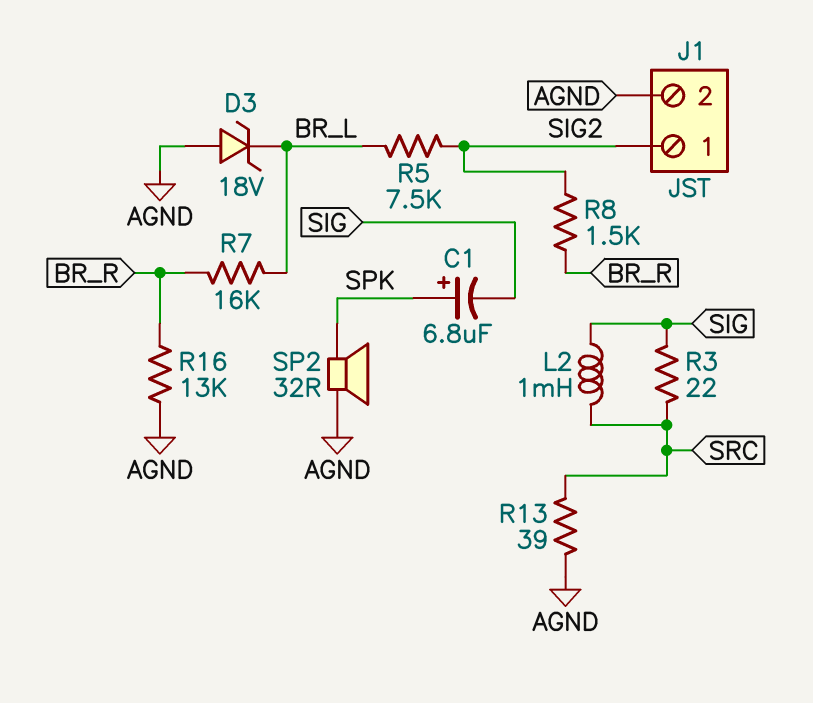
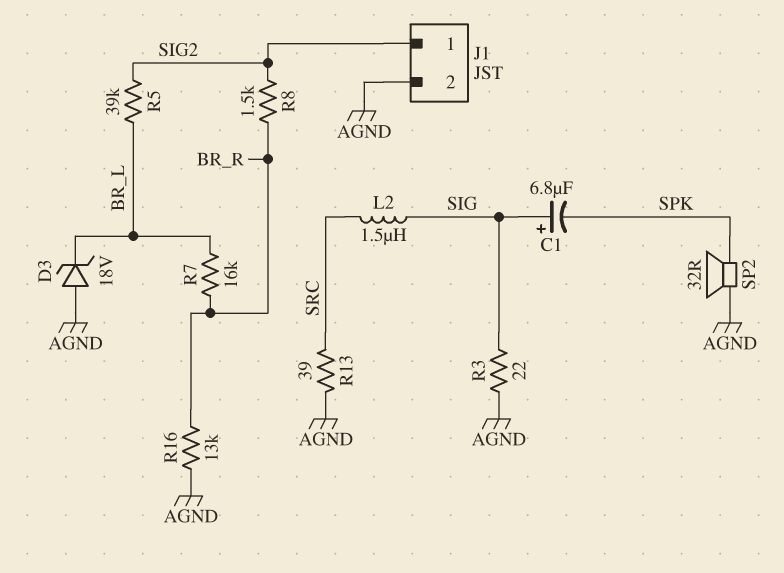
C1: 6.8uF (plus SPK, minus SIG) -> 6.8uF (plus SIG, minus SPK)
L2: 1mH (SIG, SRC) -> 1.5uH (SIG, SRC)
R3: 22 (SIG, SRC) -> 22 (AGND, SIG)
R5: 7.5k (BR_L, SIG2) -> 39k (BR_L, SIG2)

